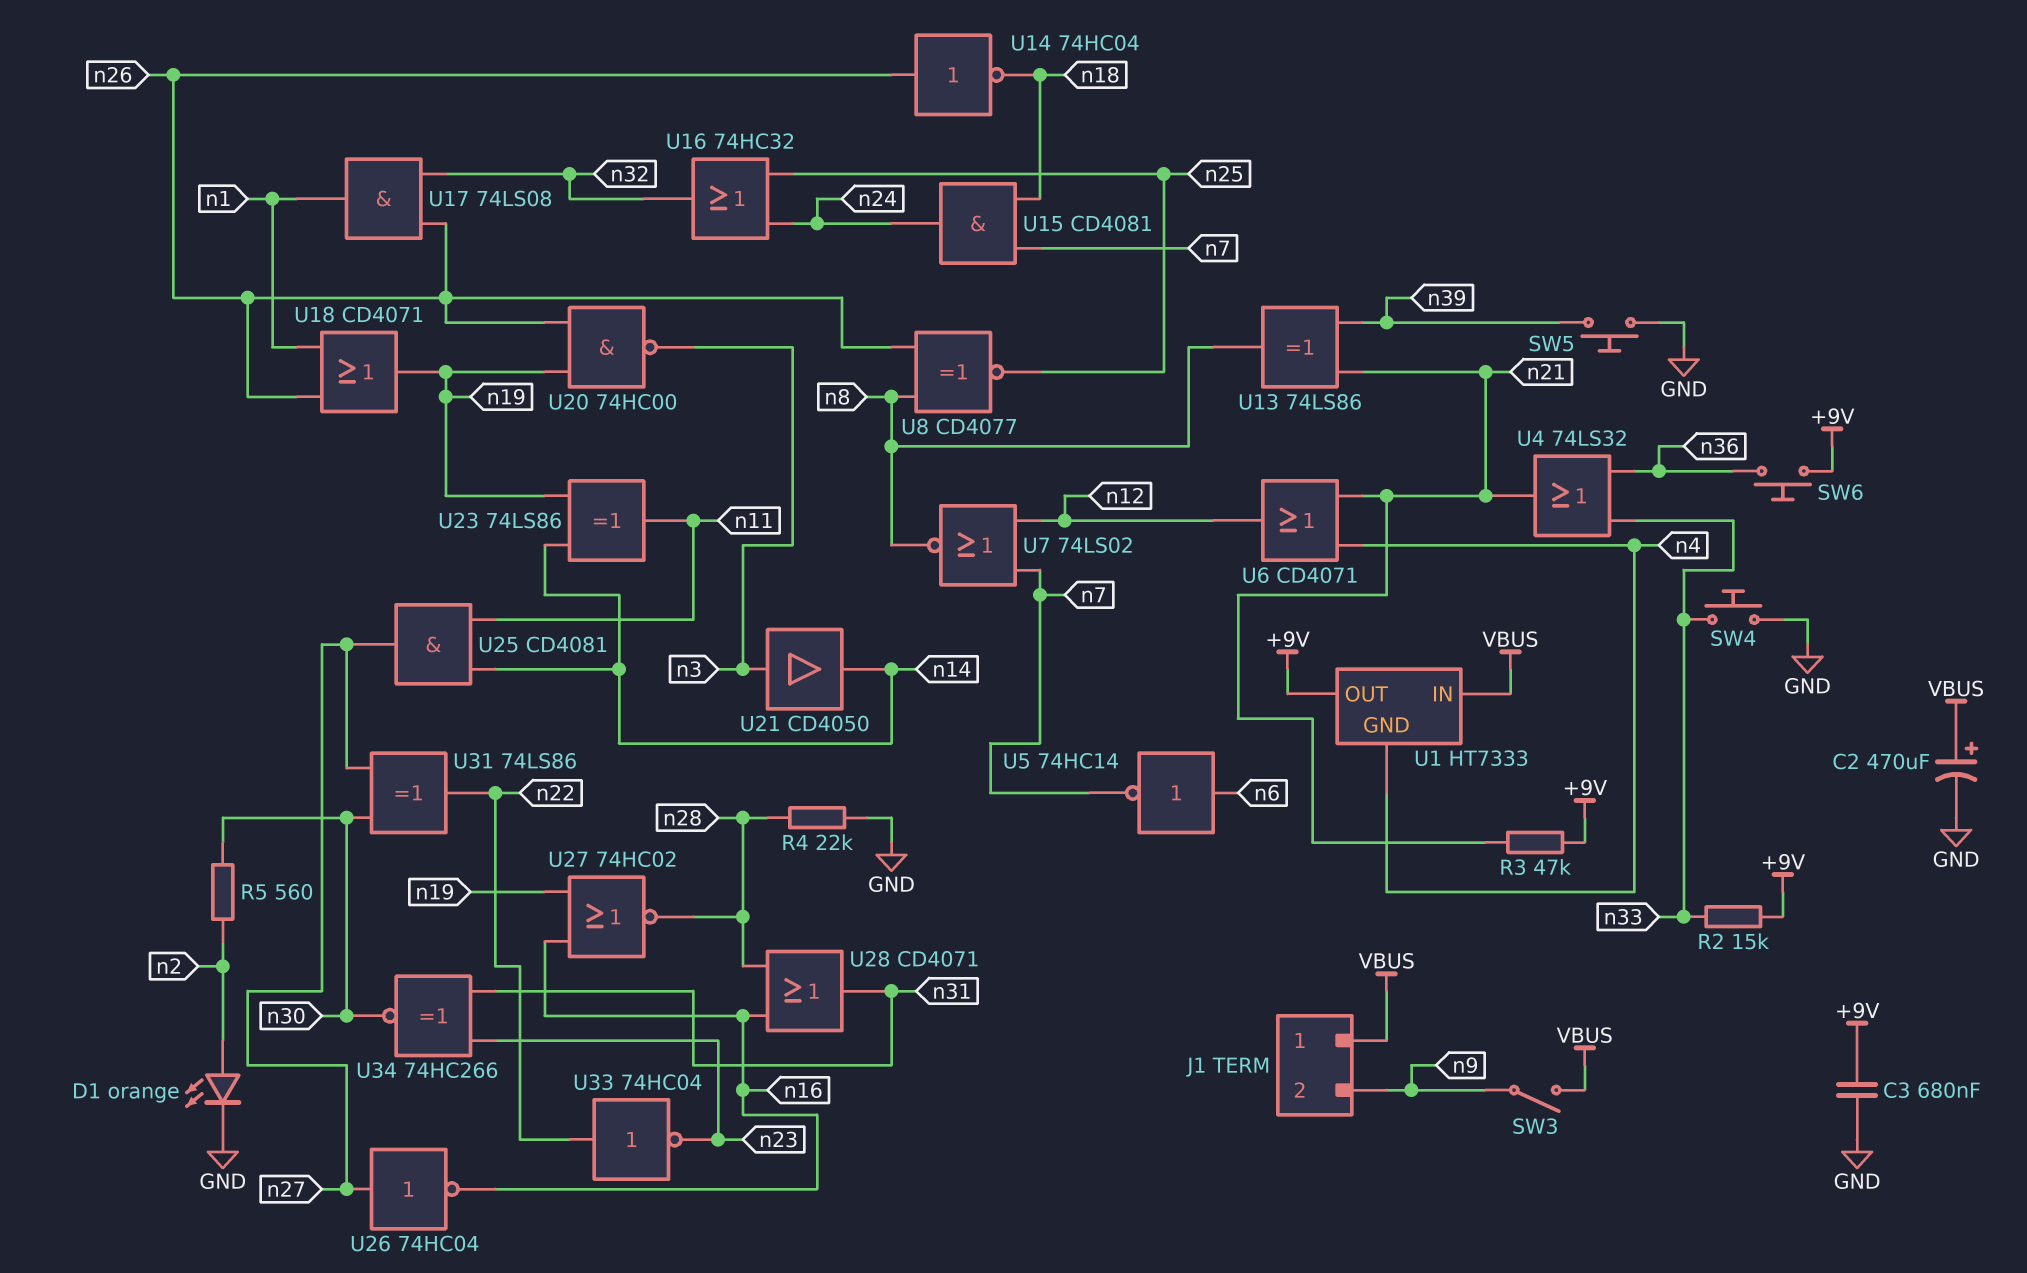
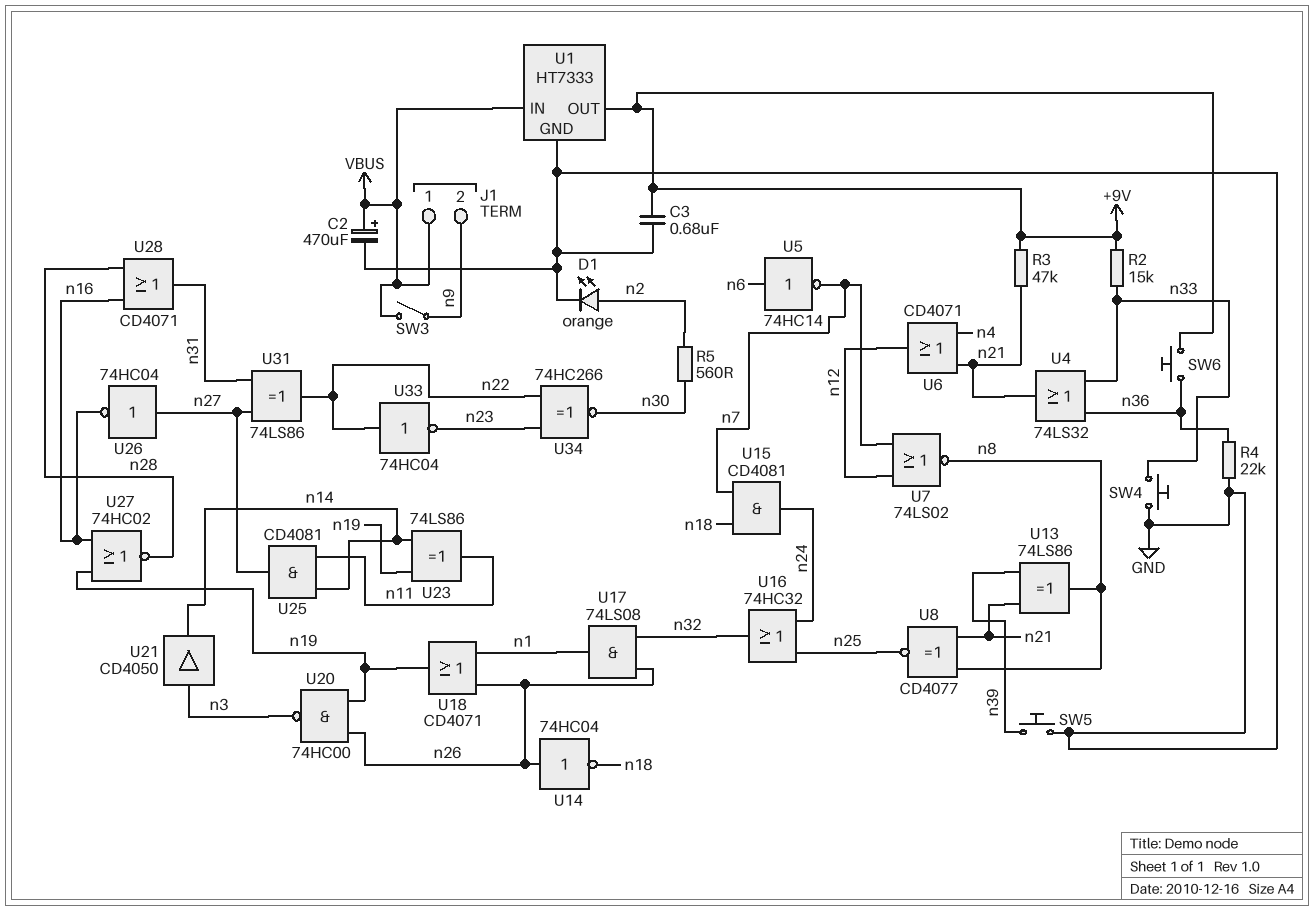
R4: 22k (GND, n28) -> 22k (GND, n36)
U1 pin GND: n4 -> GND
U8: XNOR CD4077 (in n8, in n26, out n25) -> XNOR CD4077 (in n8, in n21, out n25)
U31: XOR 74LS86 (in n27, in n30, out n22) -> XOR 74LS86 (in n27, in n31, out n22)
U34: XNOR 74HC266 (in n23, in n31, out n30) -> XNOR 74HC266 (in n22, in n23, out n30)

